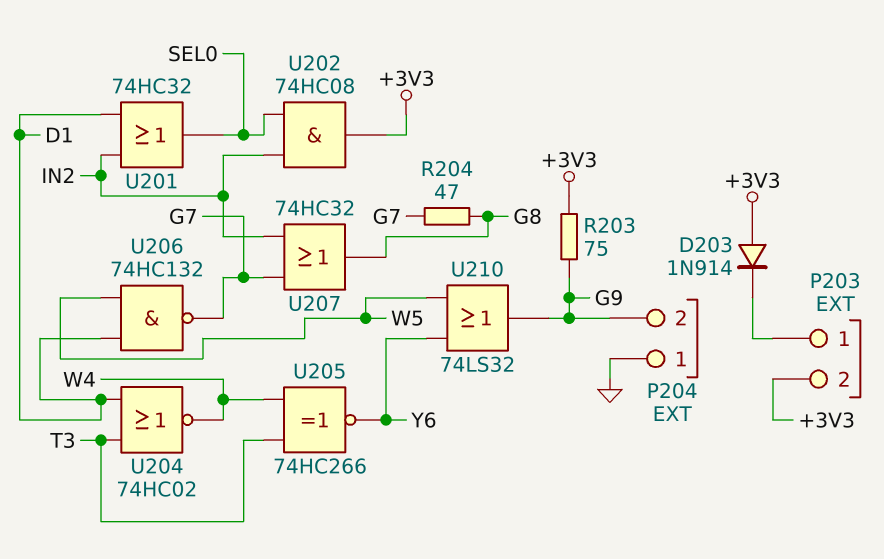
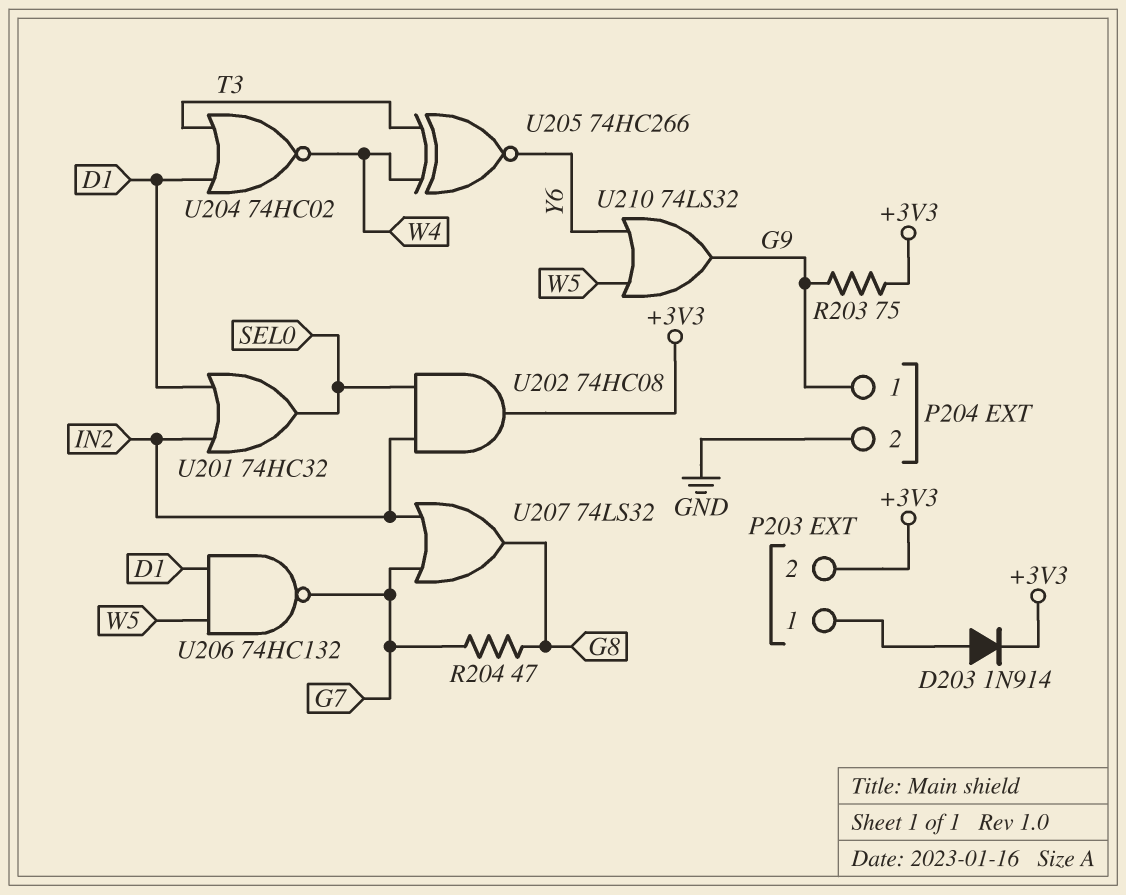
D203: diode 1N914 (A +3V3, K P203/1) -> diode 1N914 (A P203/1, K +3V3)
P204 pin 1: GND -> G9
P204 pin 2: G9 -> GND
U207: OR 74HC32 (in G7, in IN2, out G8) -> OR 74LS32 (in G7, in IN2, out G8)

